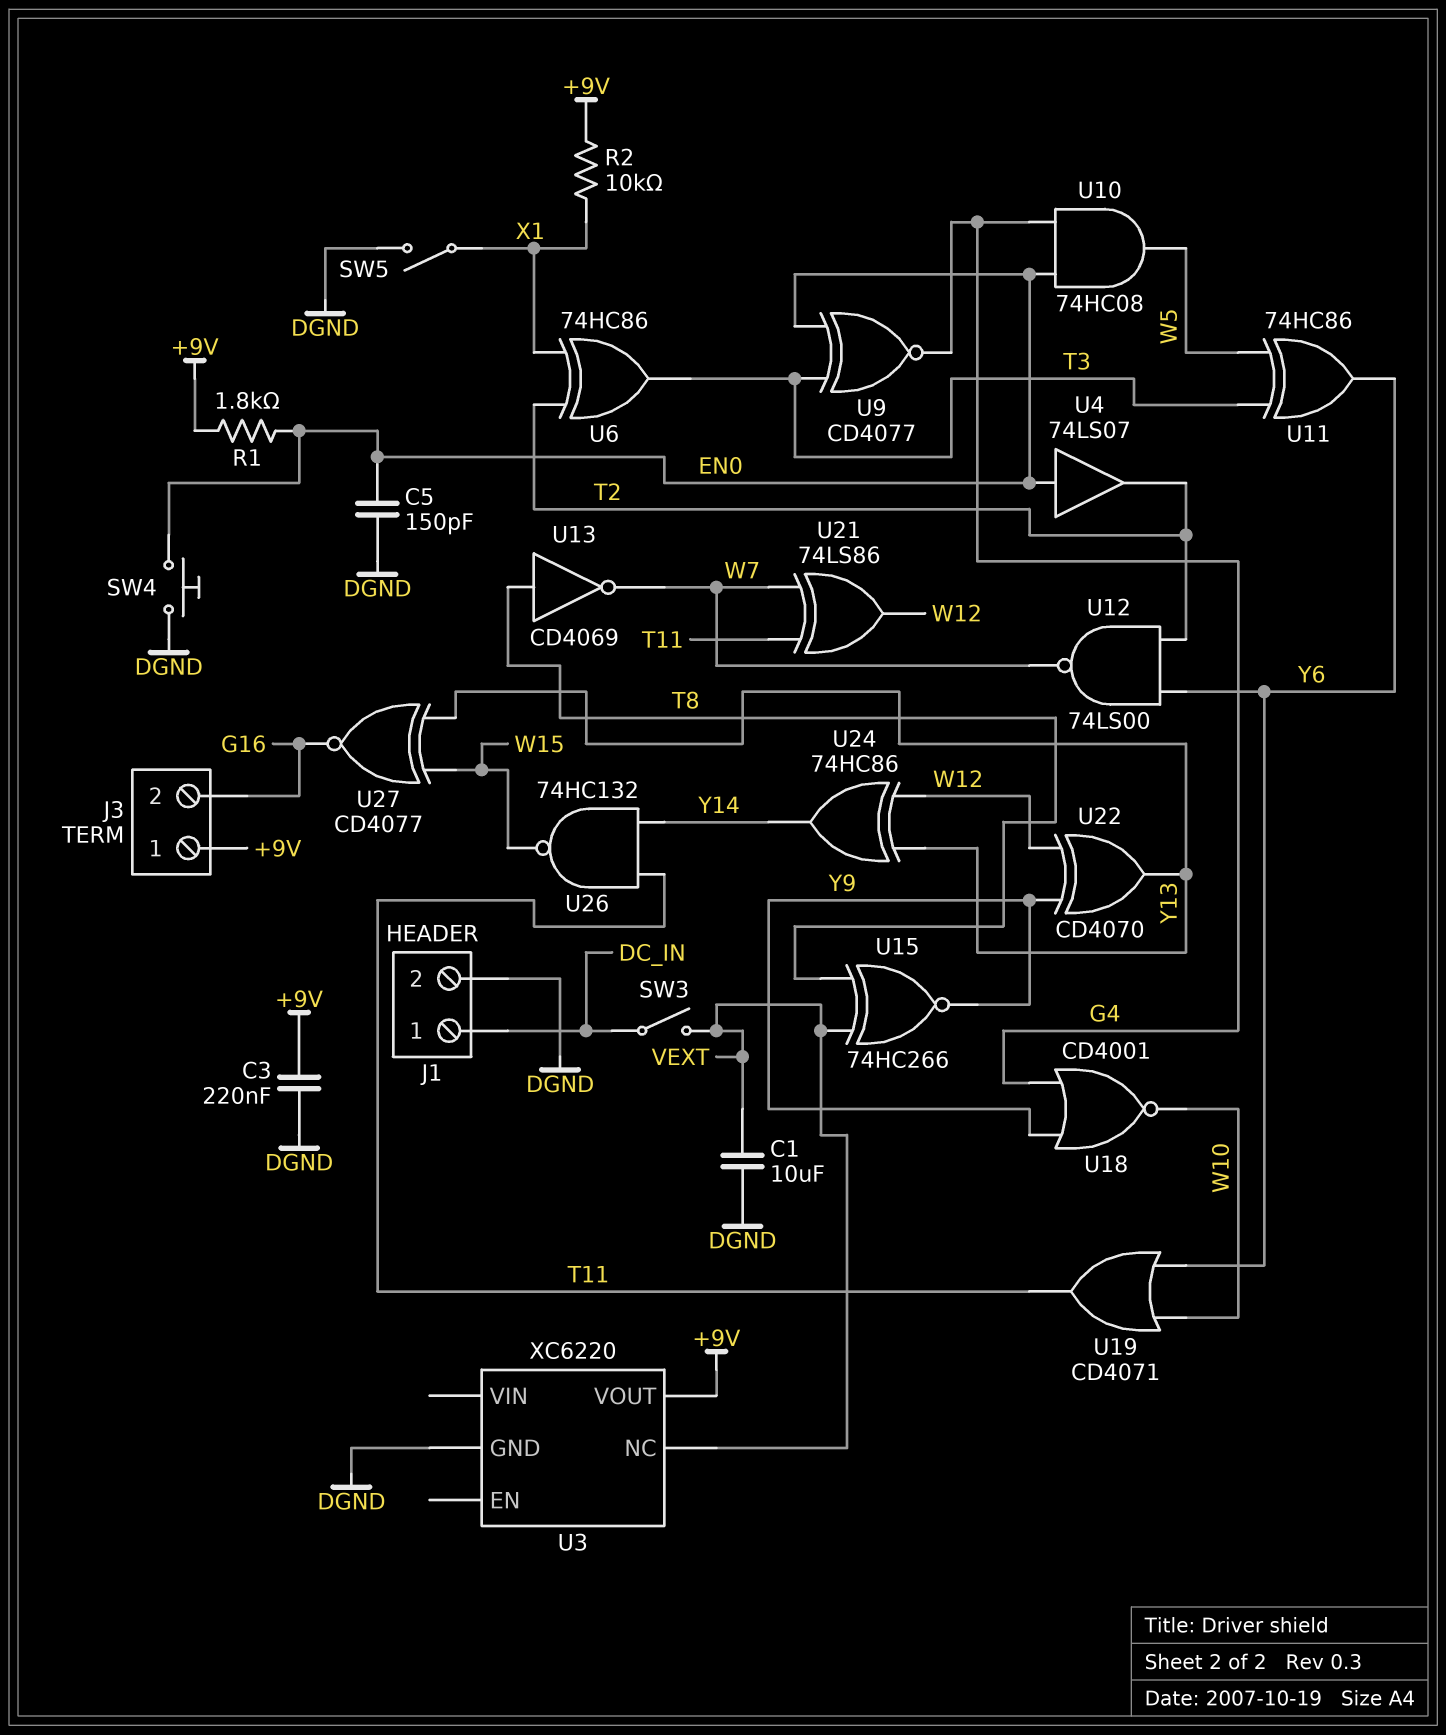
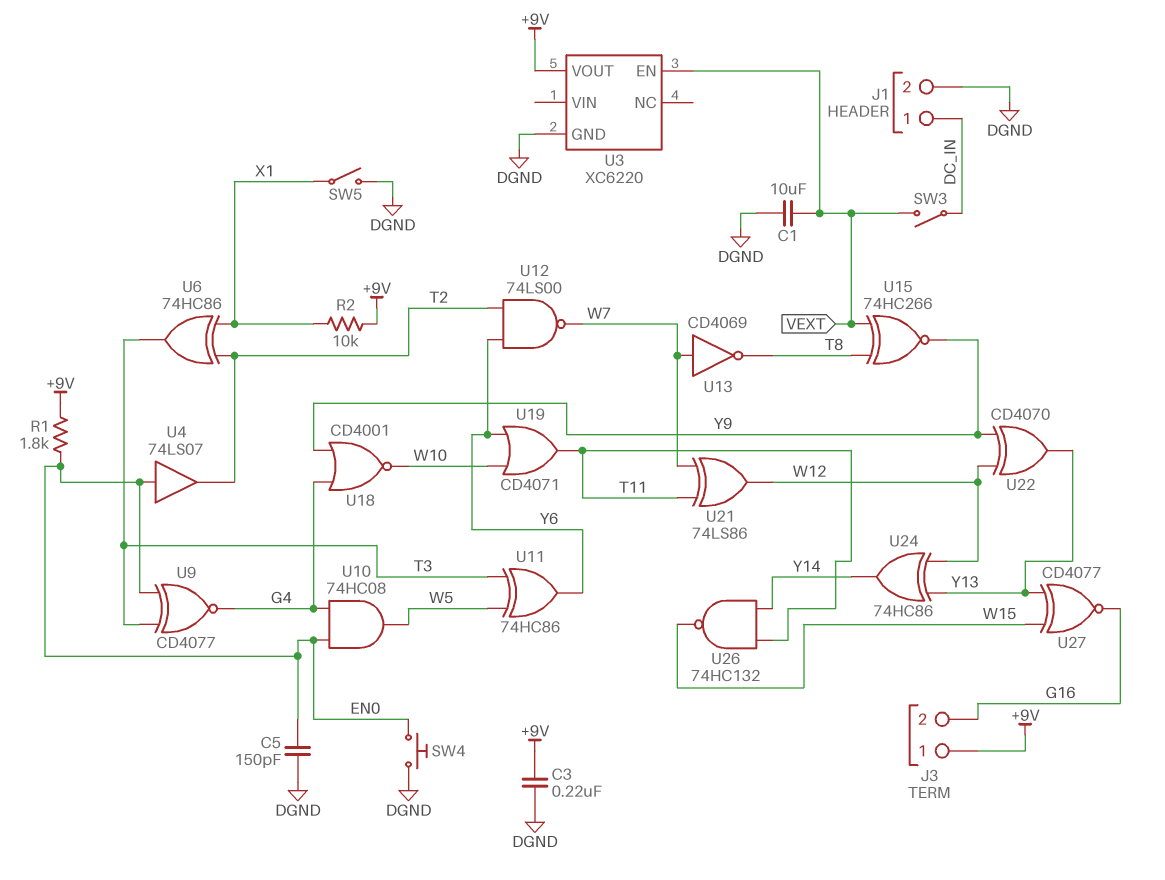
U3 pin EN: none -> VEXT
U3 pin NC: VEXT -> none
U13: NOT CD4069 (in T8, out W7) -> NOT CD4069 (in W7, out T8)

